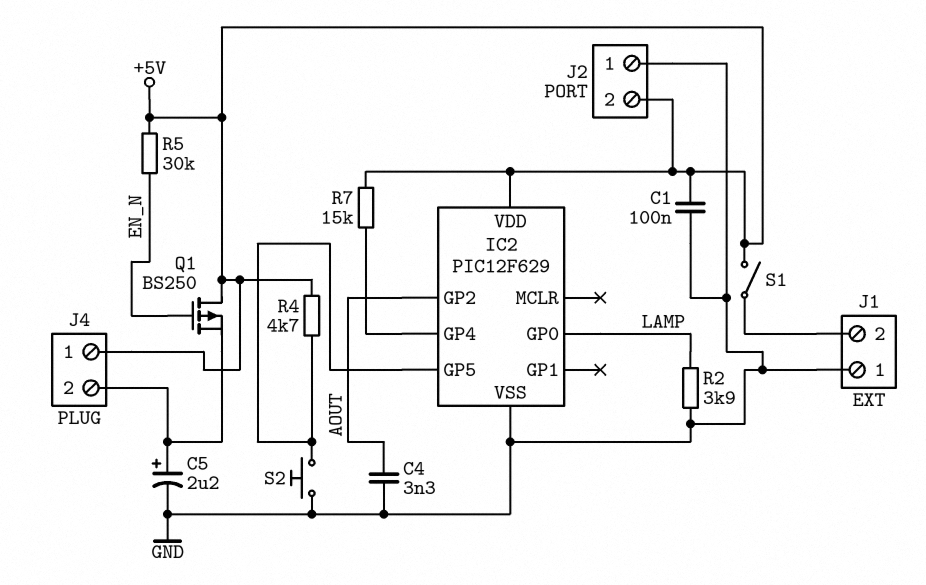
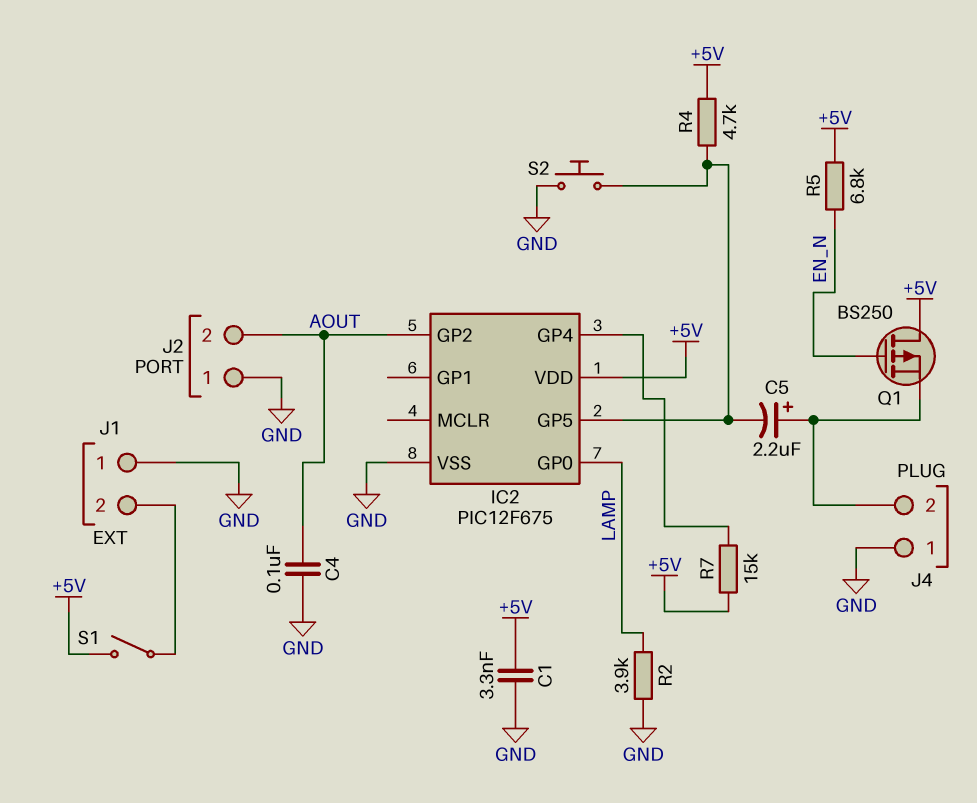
C1: 100nF (+5V, GND) -> 3.3nF (+5V, GND)
C4: 3.3nF (AOUT, GND) -> 100nF (AOUT, GND)
C5: 2.2uF (plus J4/2, minus GND) -> 2.2uF (plus J4/2, minus IC2/GP5)
IC2: PIC12F629 -> PIC12F675
J2 pin 2: +5V -> AOUT
J4 pin 1: +5V -> GND
R5: 30k (+5V, EN_N) -> 6.8k (+5V, EN_N)

